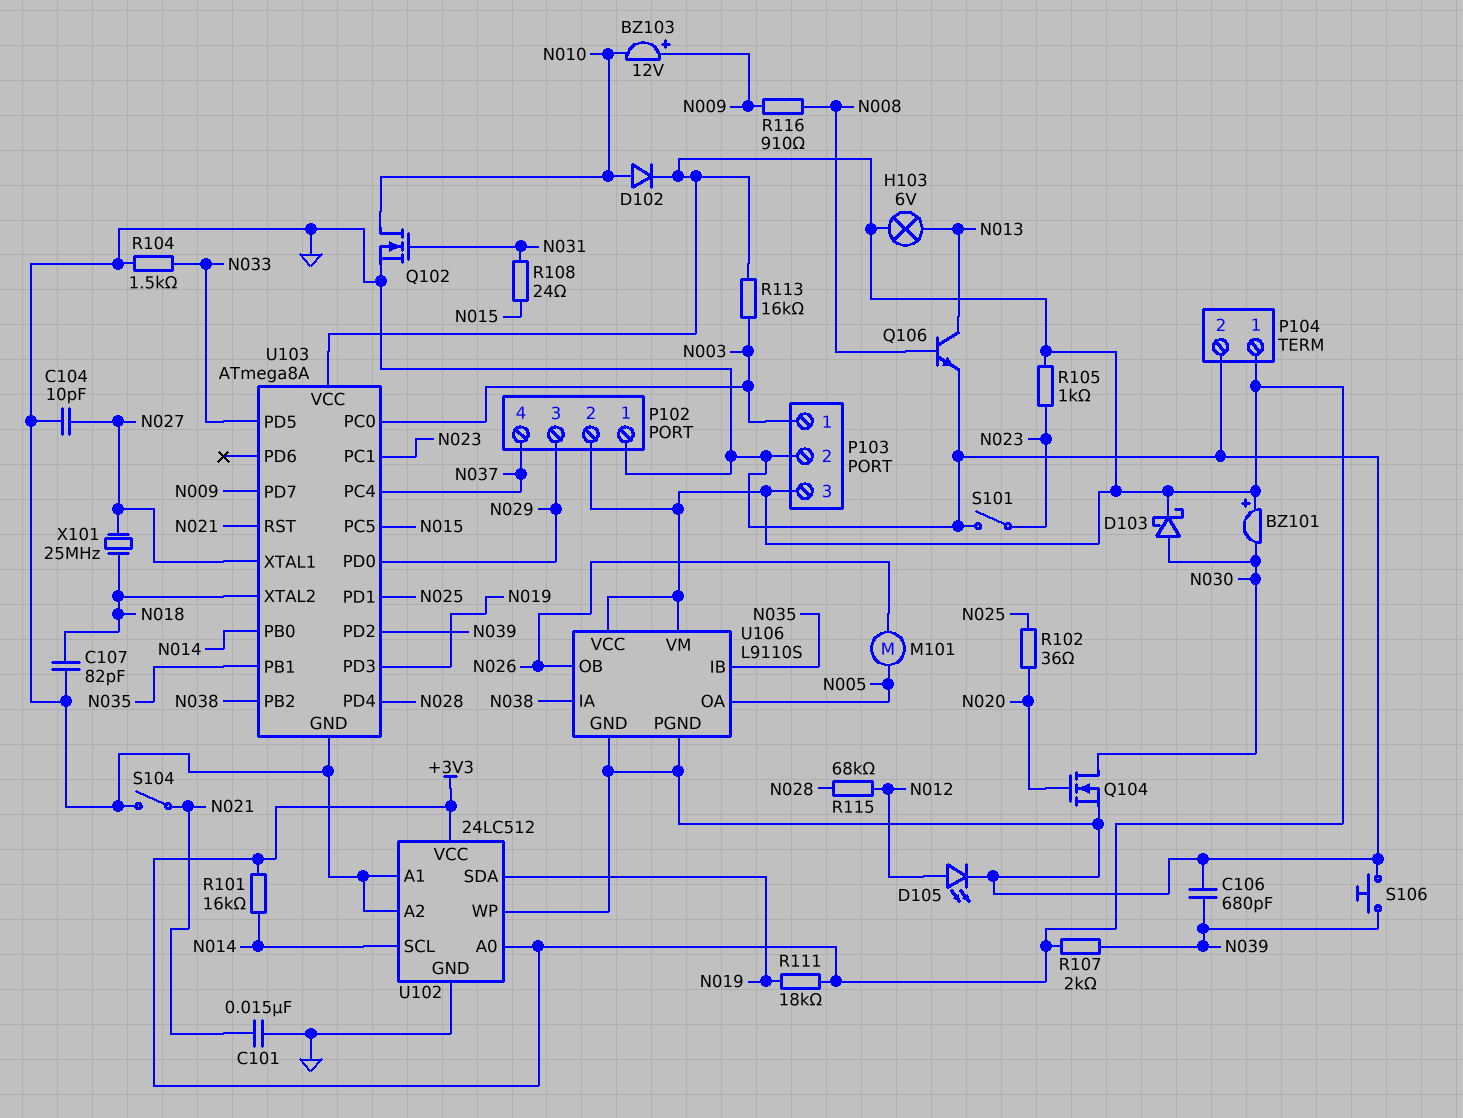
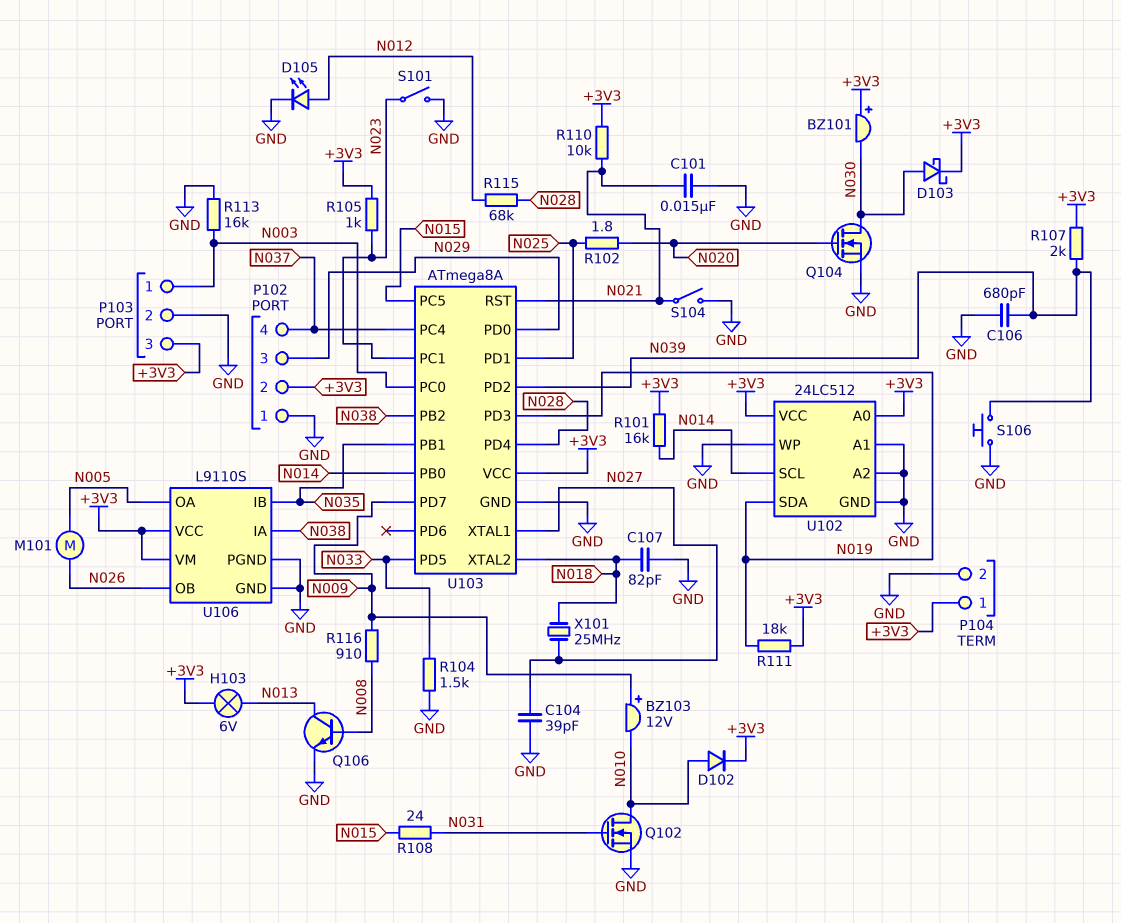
C104: 10pF (GND, N027) -> 39pF (GND, N027)
R102: 36 (N020, N025) -> 1.8 (N020, N025)
R110: none -> 10k (+3V3, N021)
R113: 16k (+3V3, N003) -> 16k (GND, N003)

